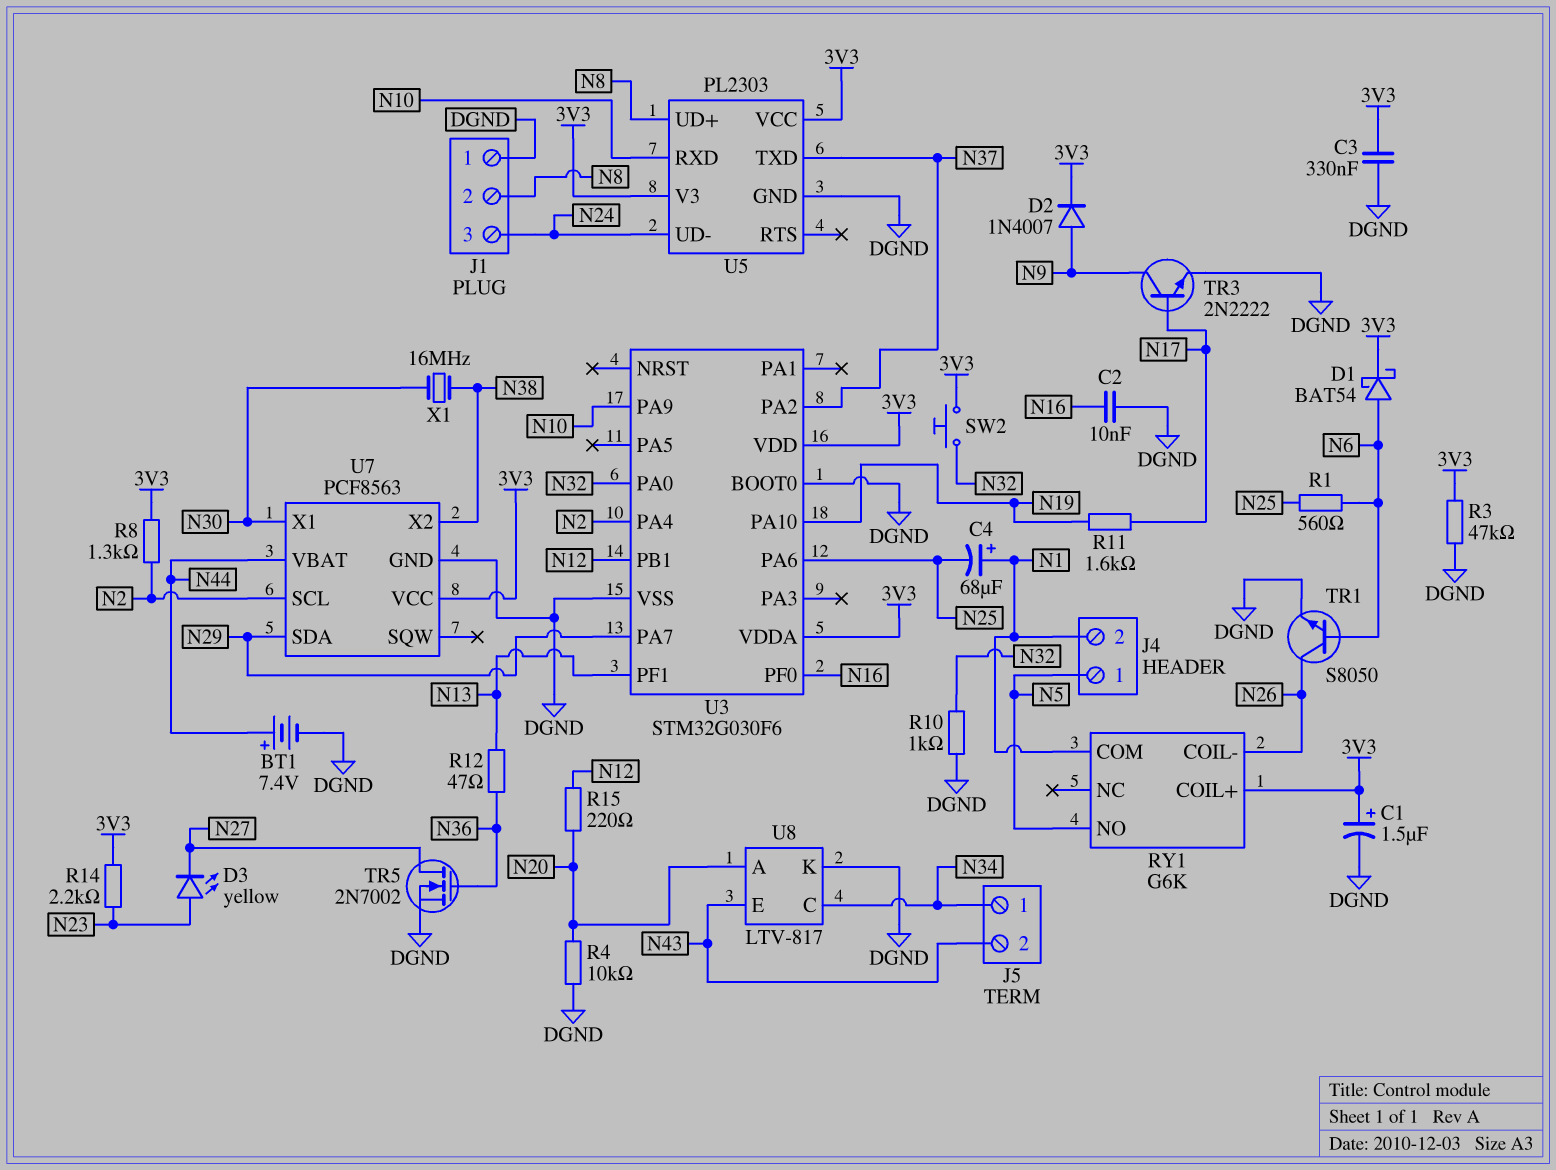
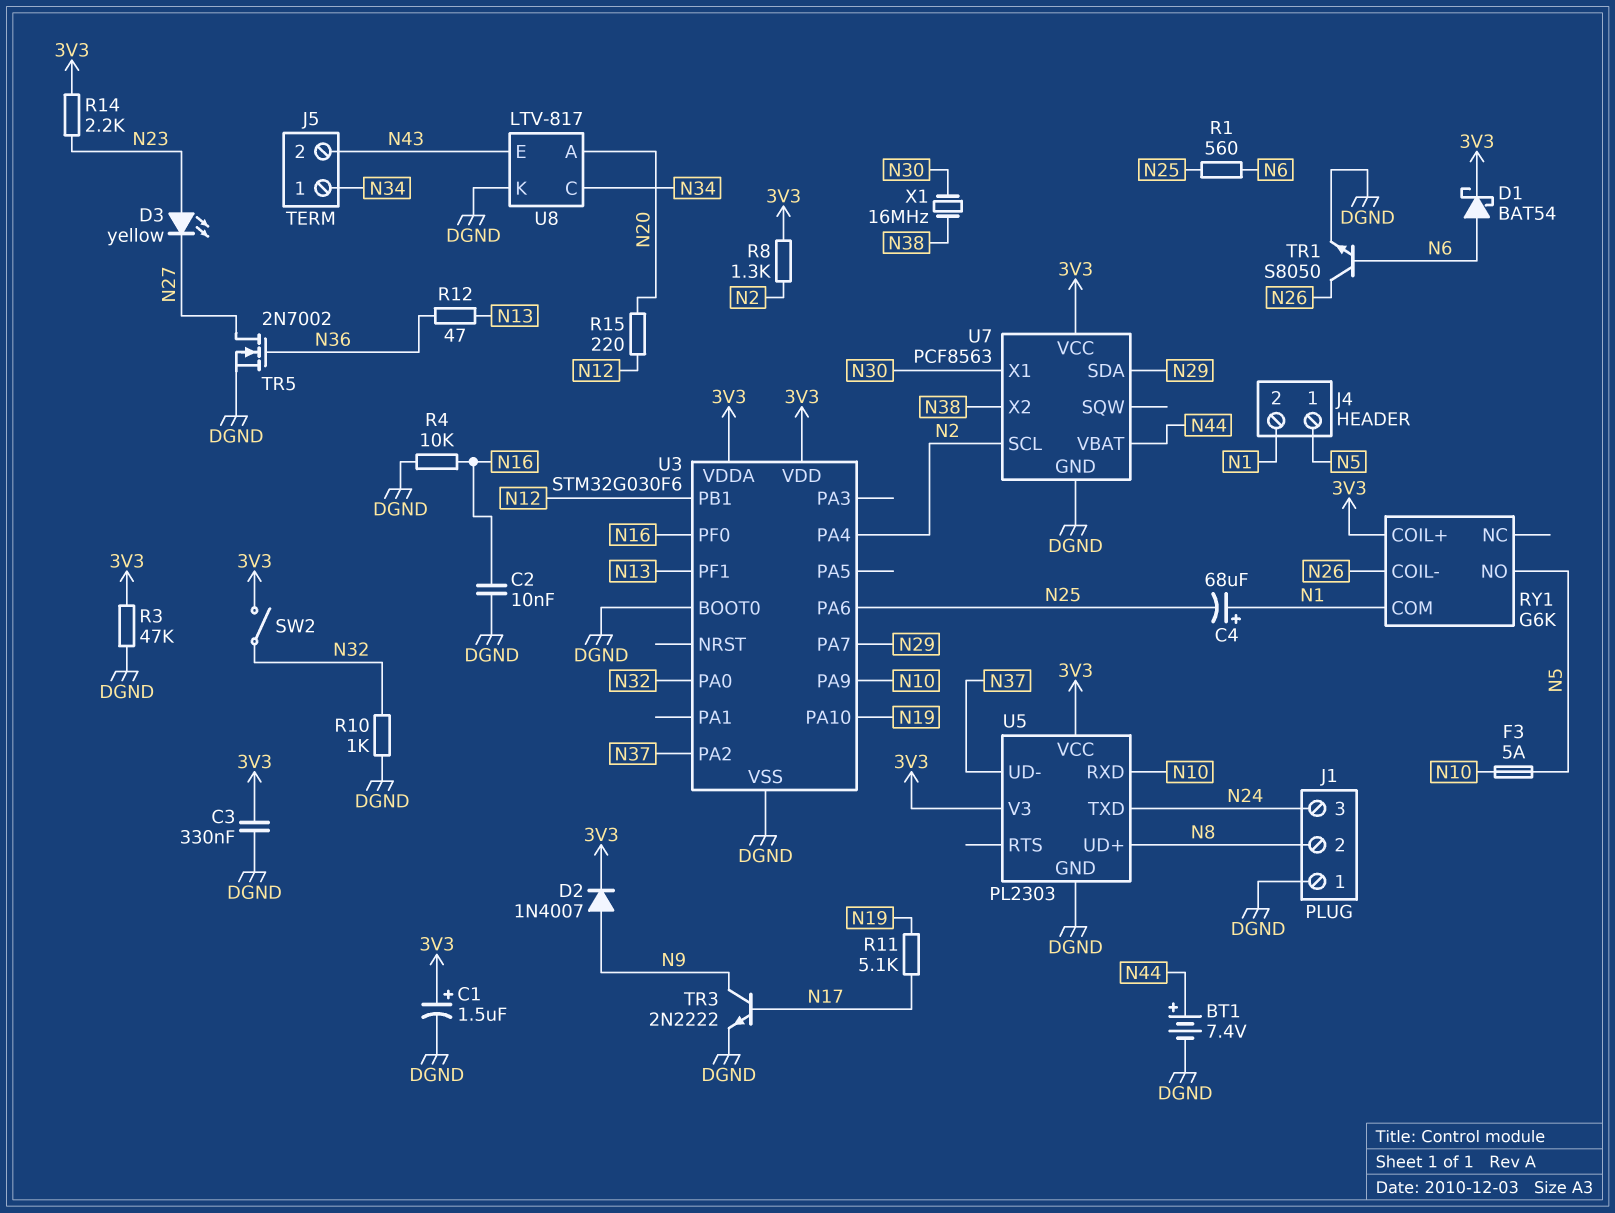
F3: none -> 5A (N5, N10)
R4: 10k (DGND, N20) -> 10k (DGND, N16)
R11: 1.6k (N17, N19) -> 5.1k (N17, N19)
SW2: button (3V3, N32) -> switch (3V3, N32)
U5 pin TXD: N37 -> N24
U5 pin UD-: N24 -> N37

